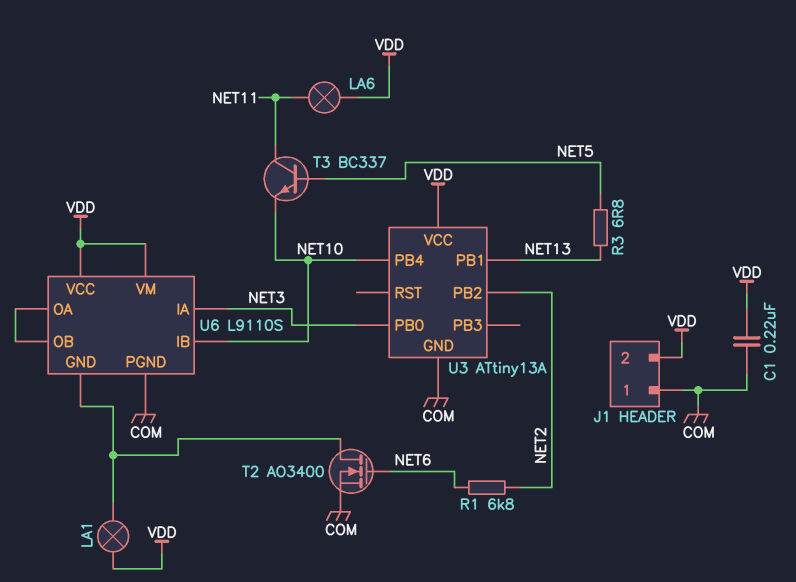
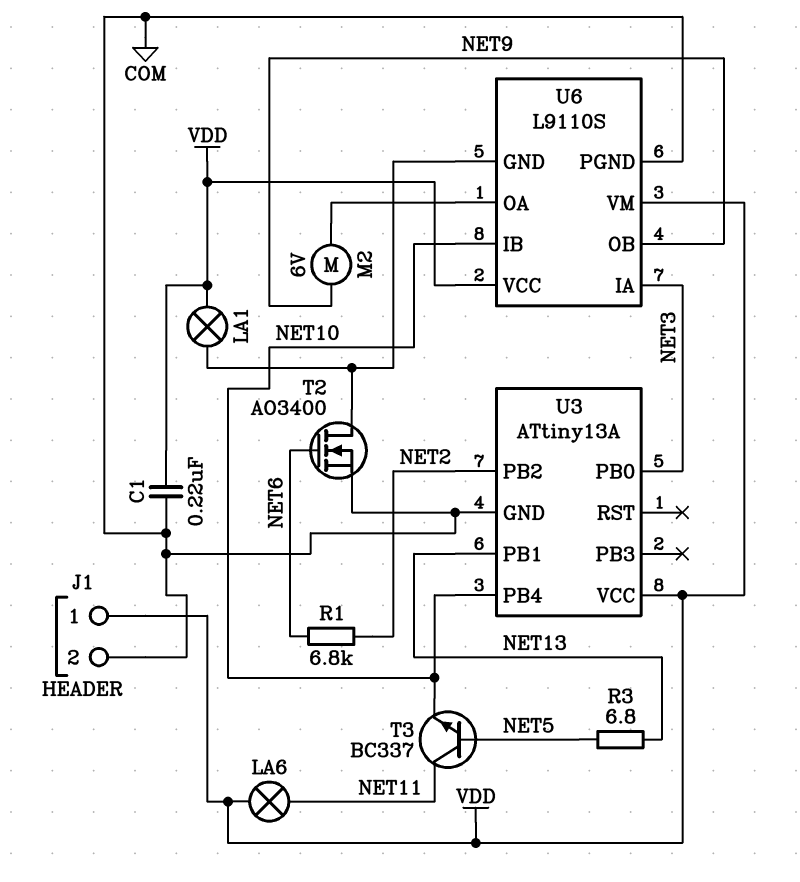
J1 pin 1: COM -> VDD
J1 pin 2: VDD -> COM
M2: none -> motor 6V (NET9, U6/OA)
U6 pin OB: U6/OA -> NET9

